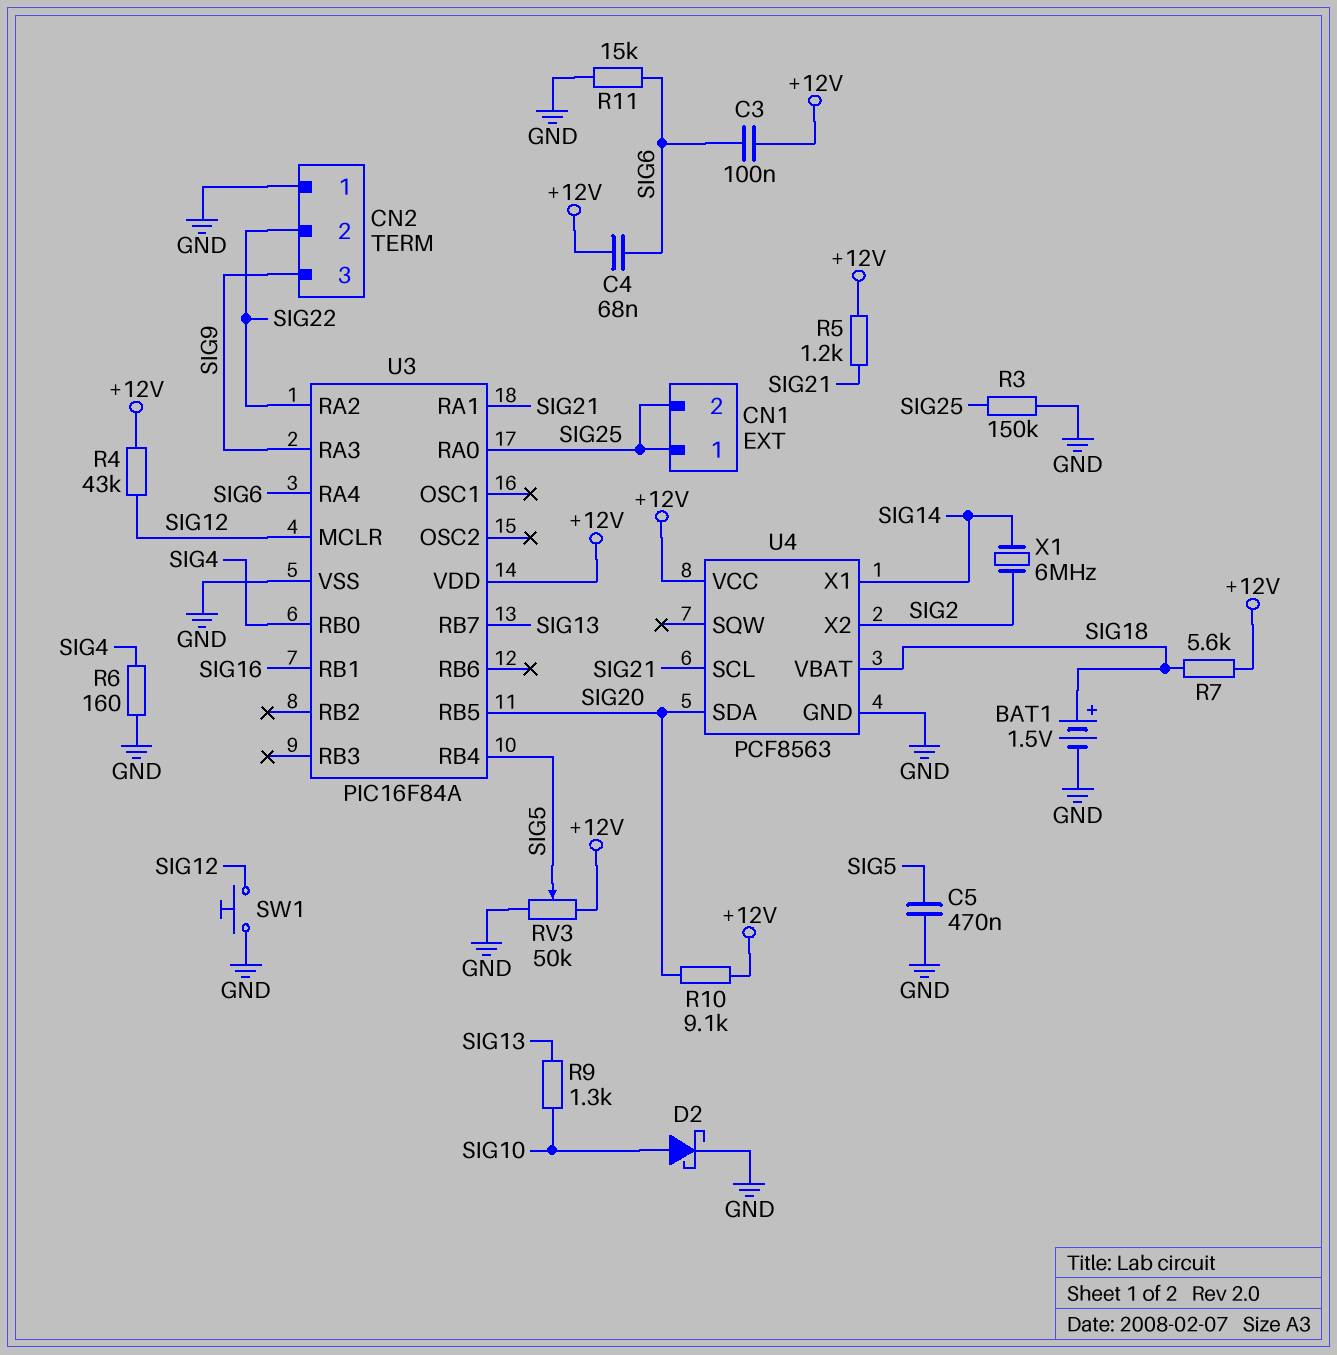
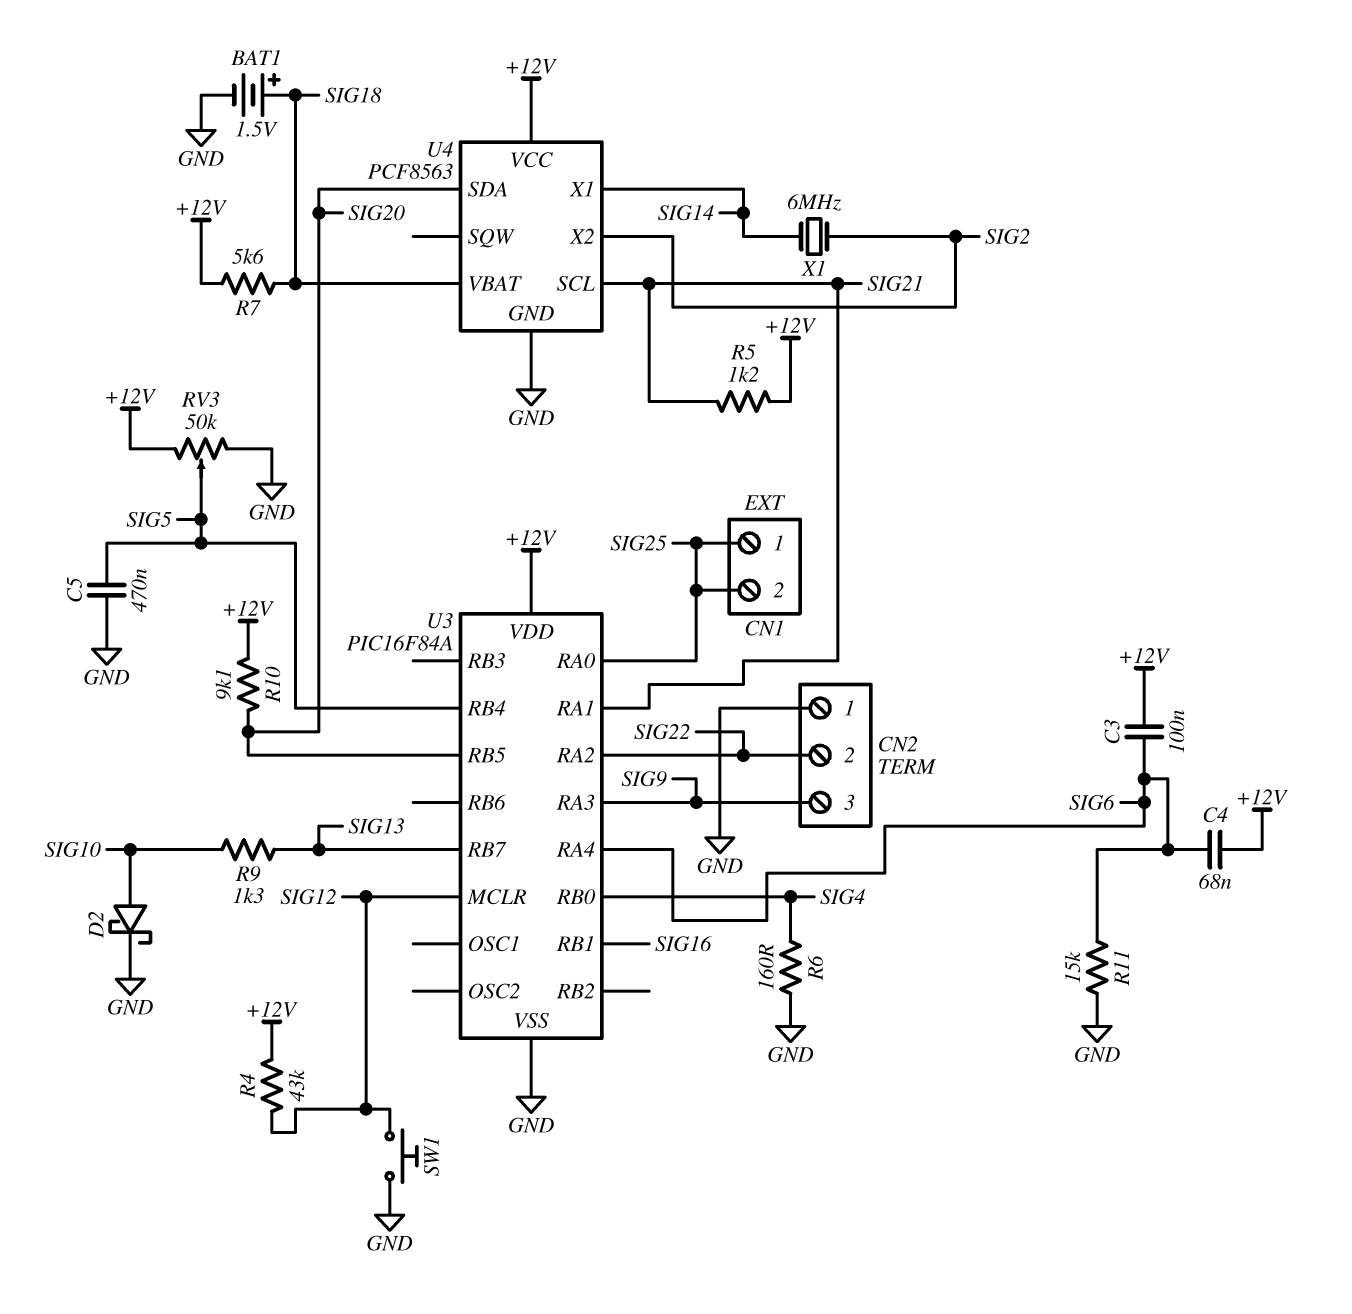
R3: 150k (GND, SIG25) -> none

